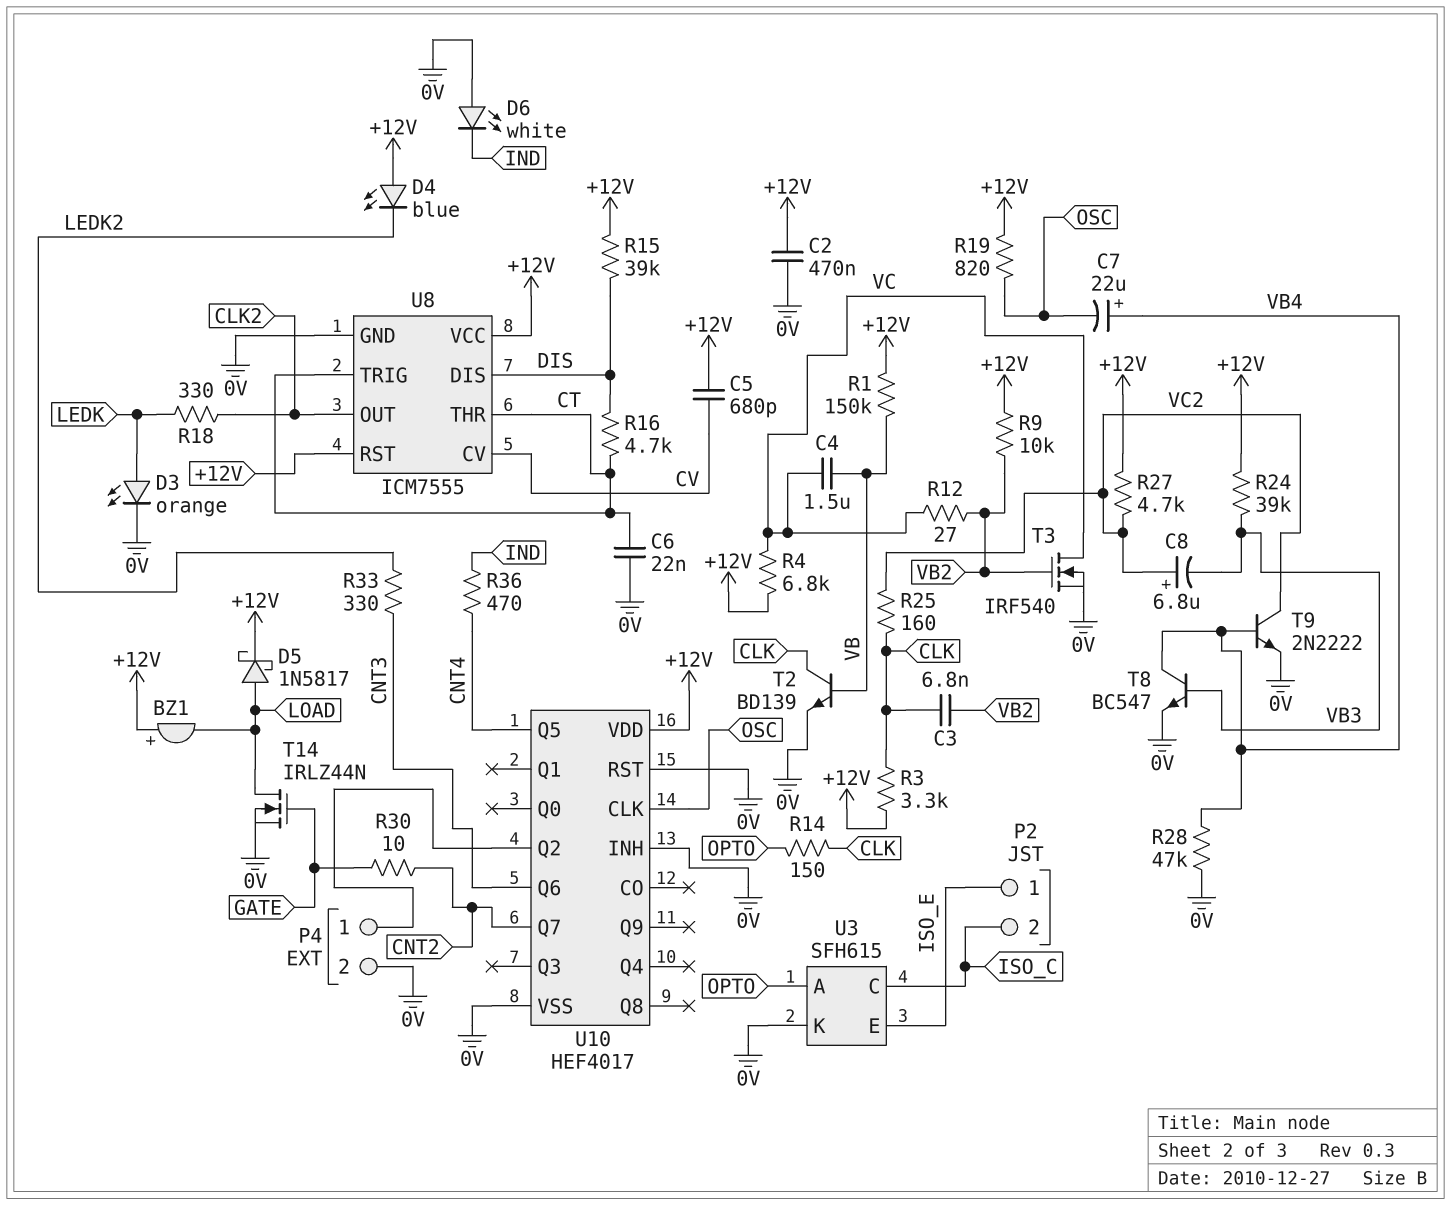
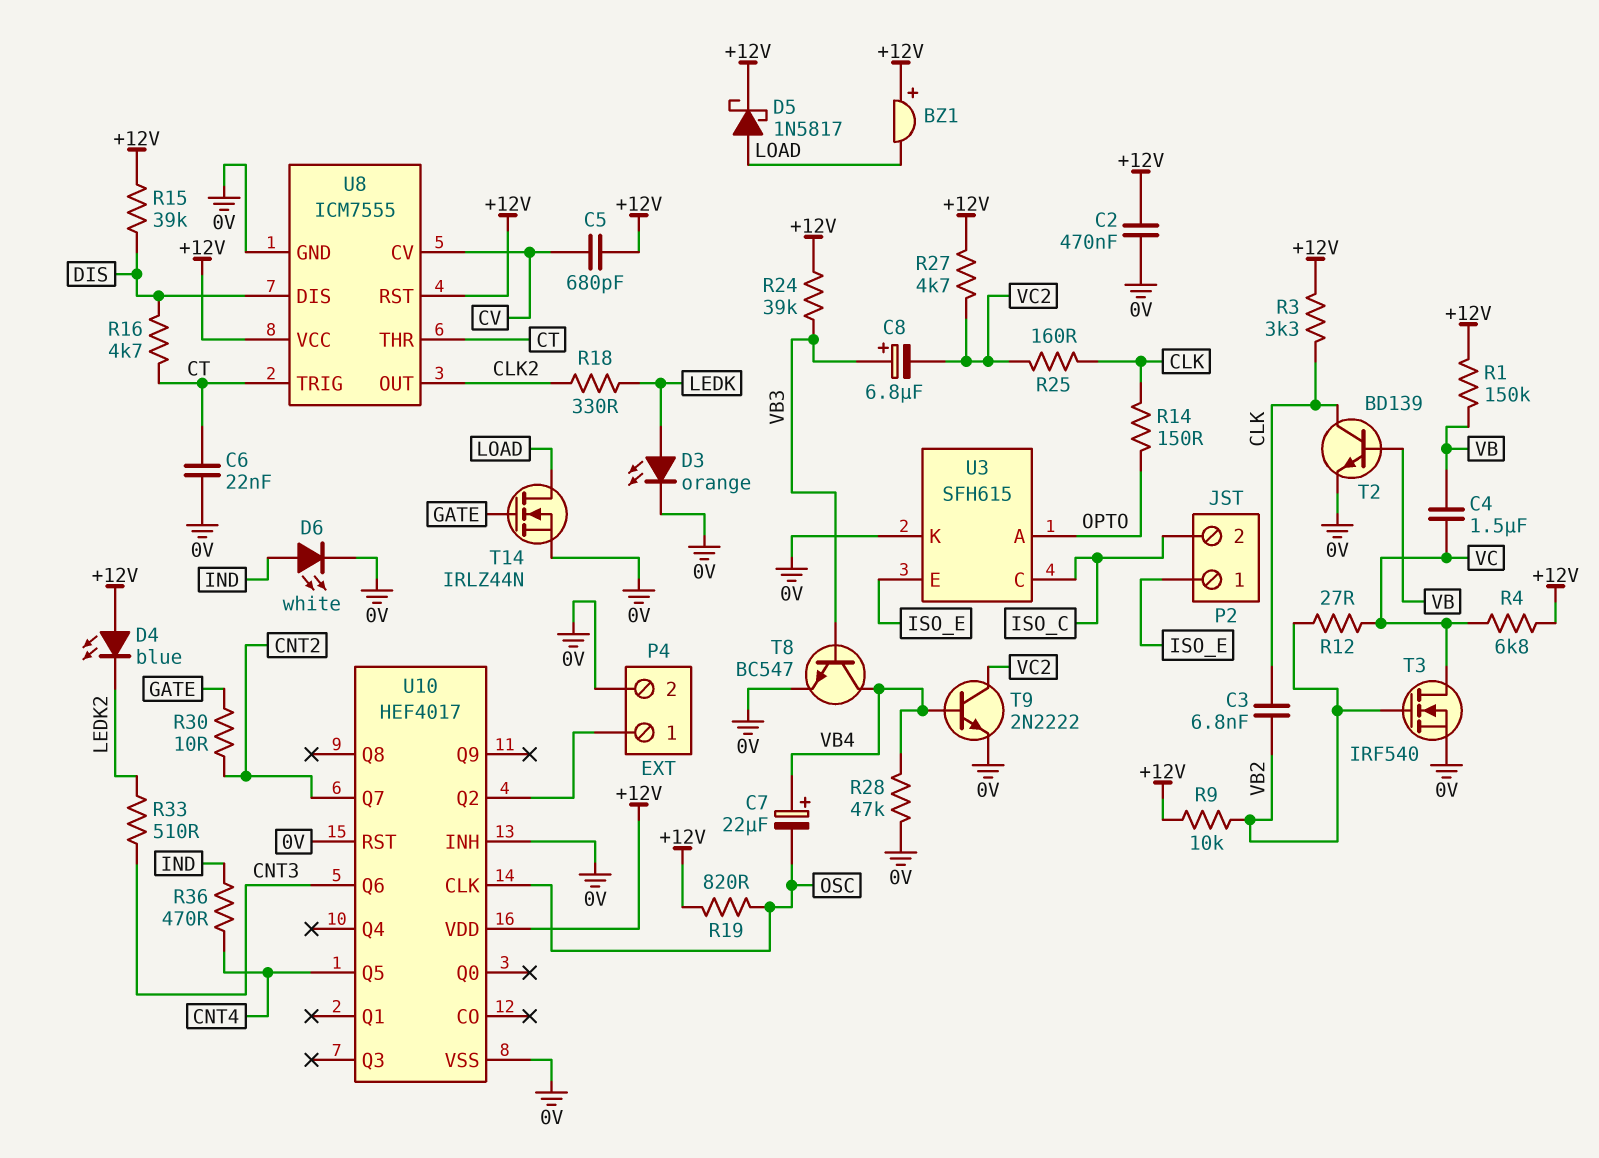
C8: 6.8uF (plus VC2, minus VB3) -> 6.8uF (plus VB3, minus VC2)
D6: LED white (A 0V, K IND) -> LED white (A IND, K 0V)
R33: 330 (CNT3, LEDK2) -> 510 (CNT3, LEDK2)

